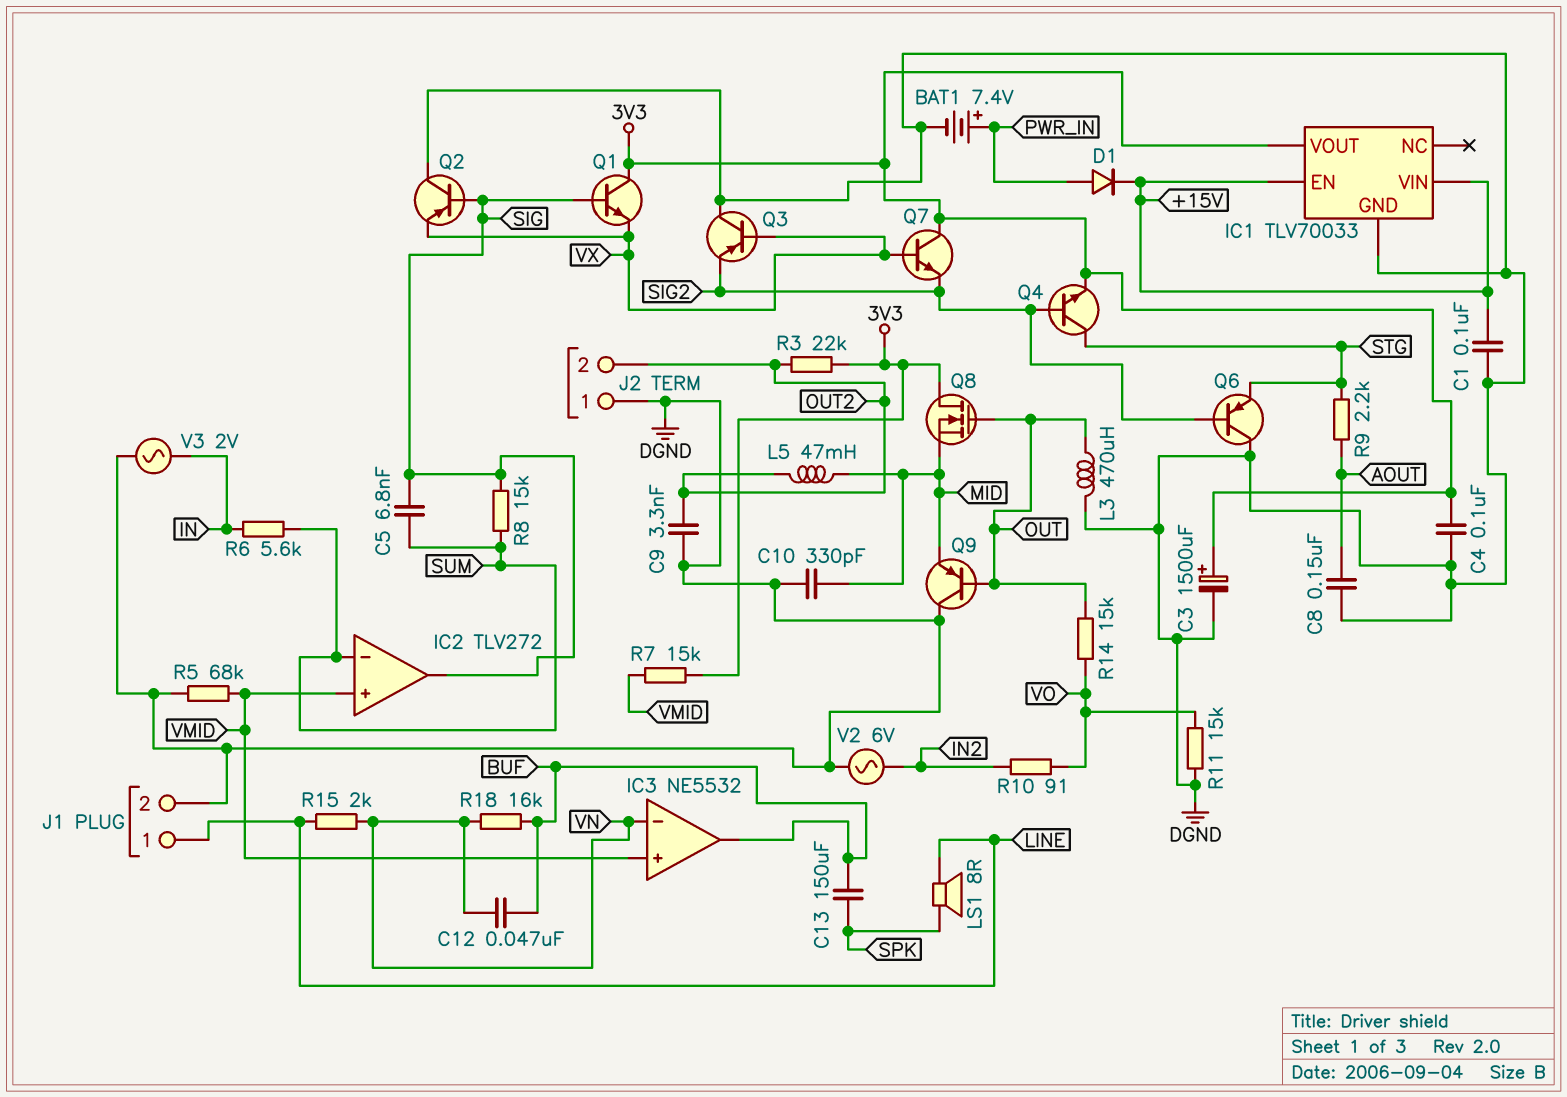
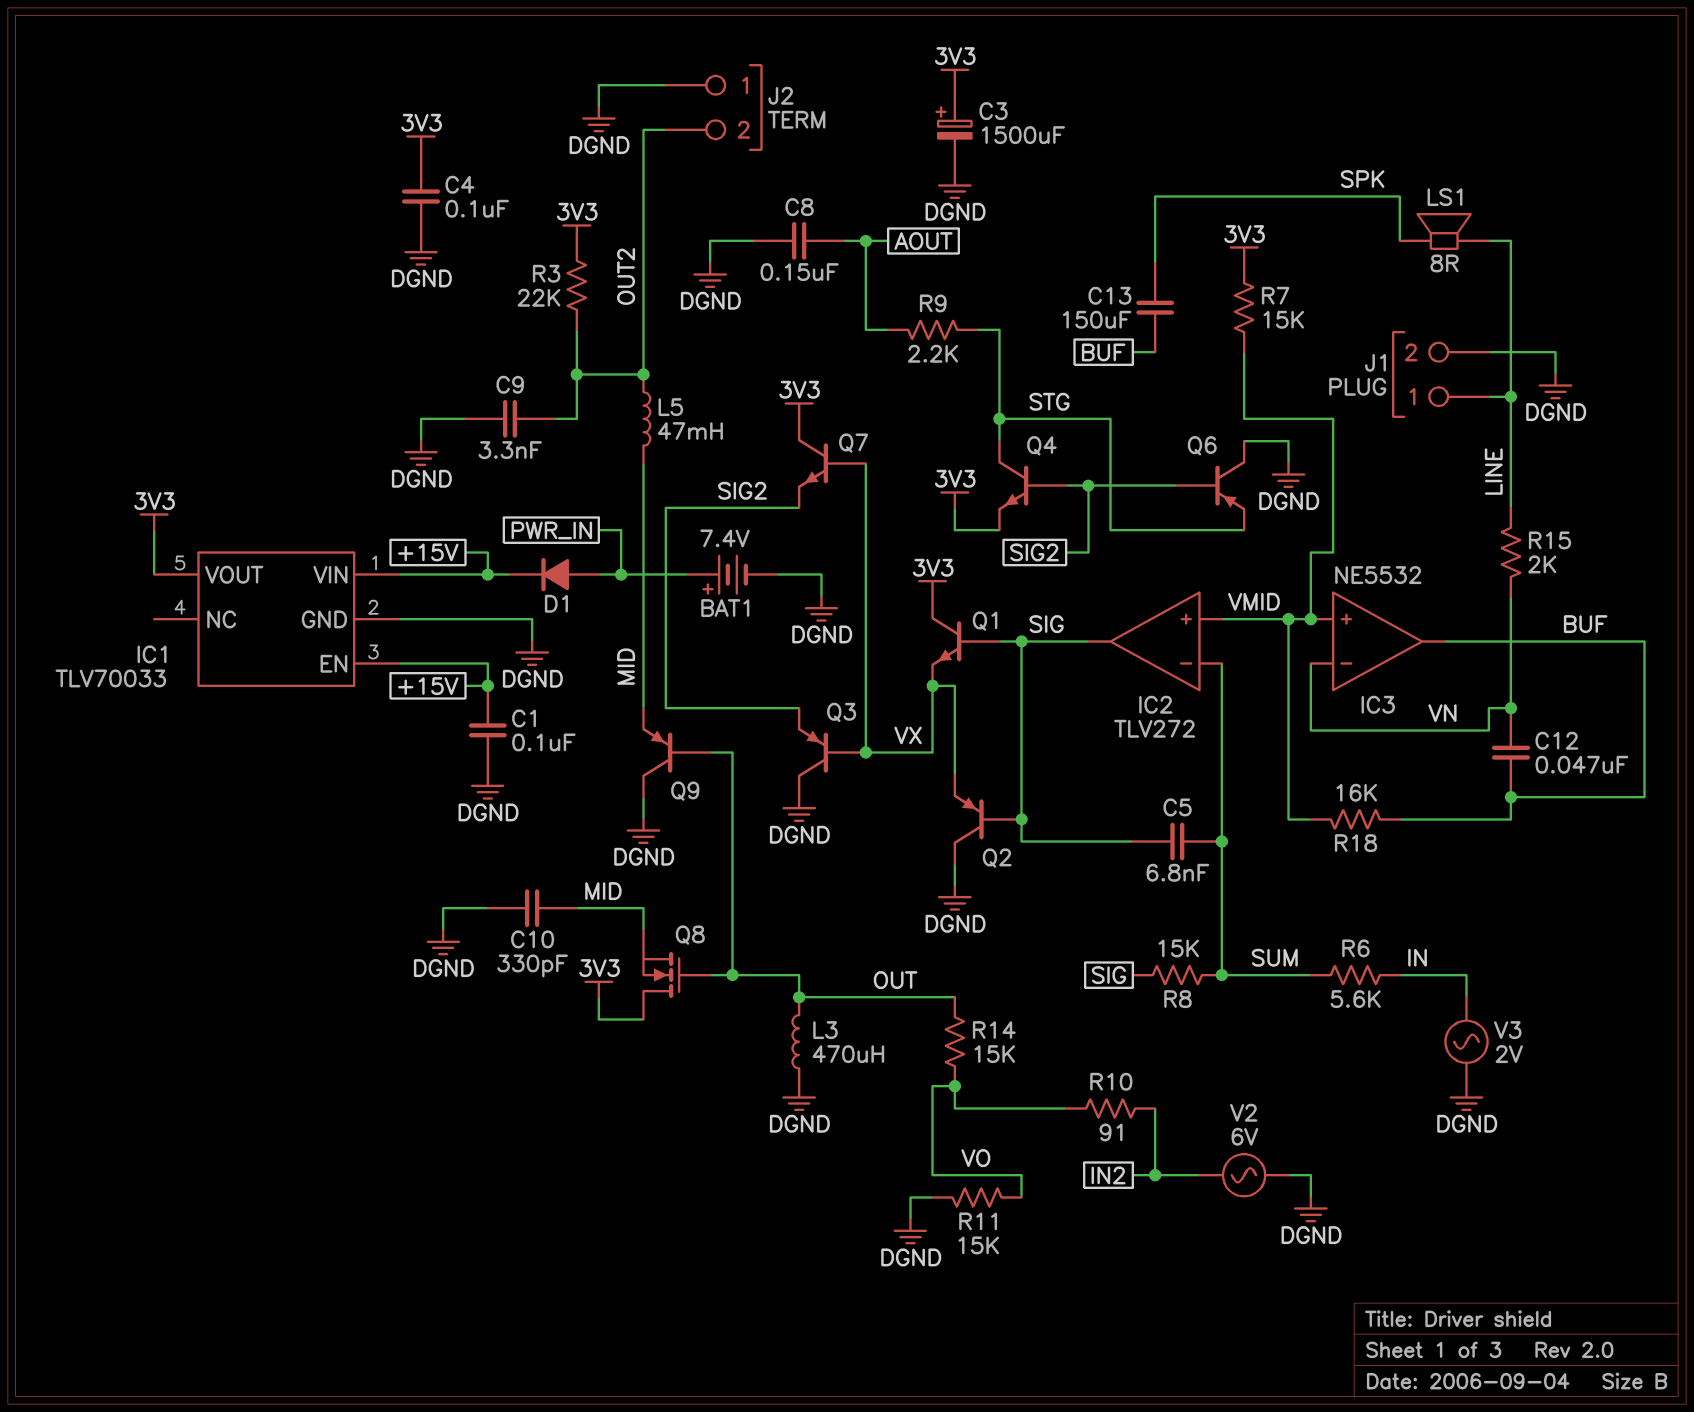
R5: 68k (DGND, VMID) -> none
R18: 16k (BUF, VN) -> 16k (BUF, VMID)

